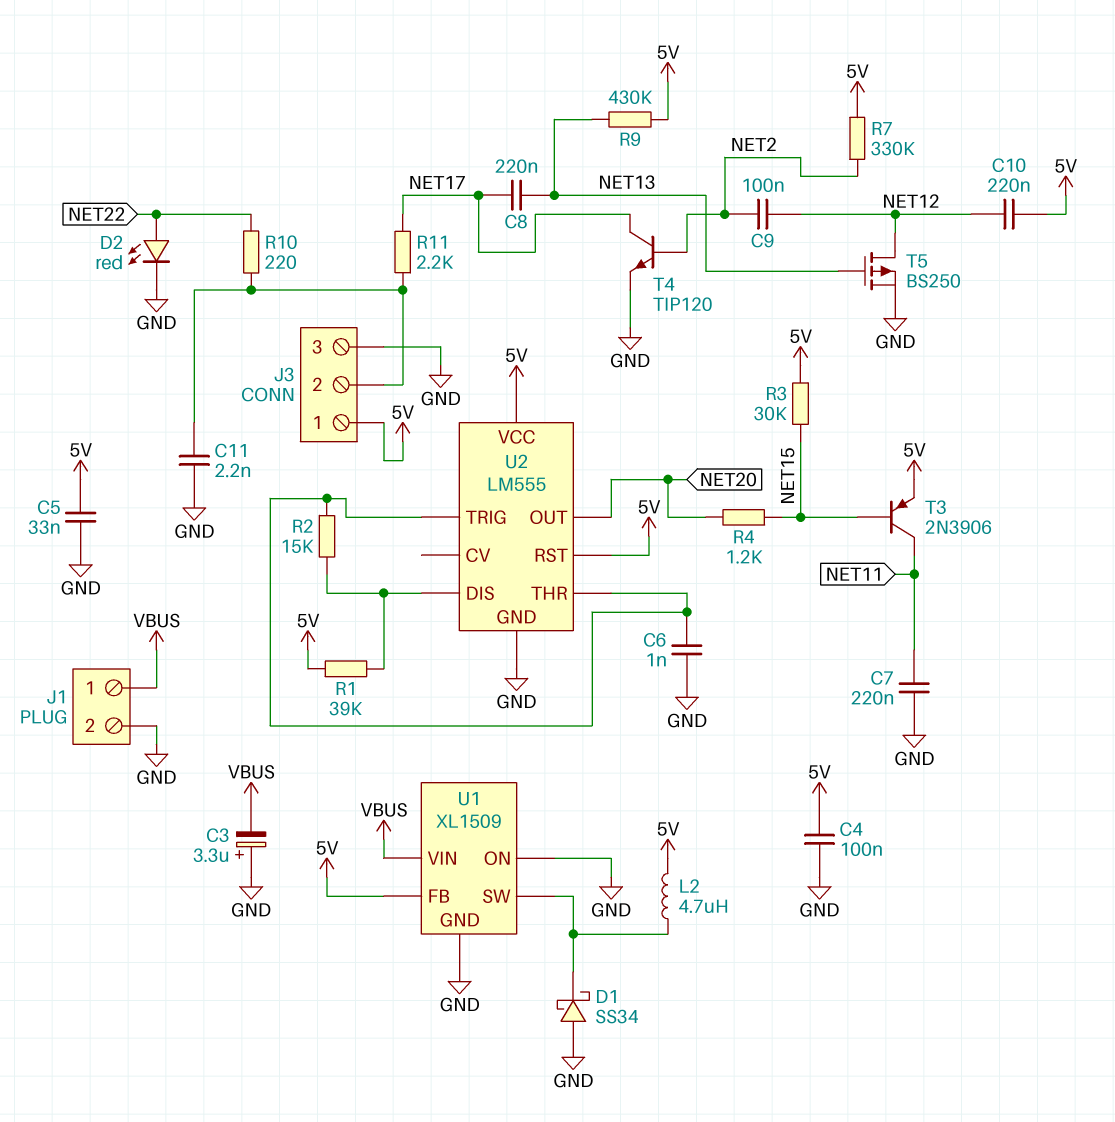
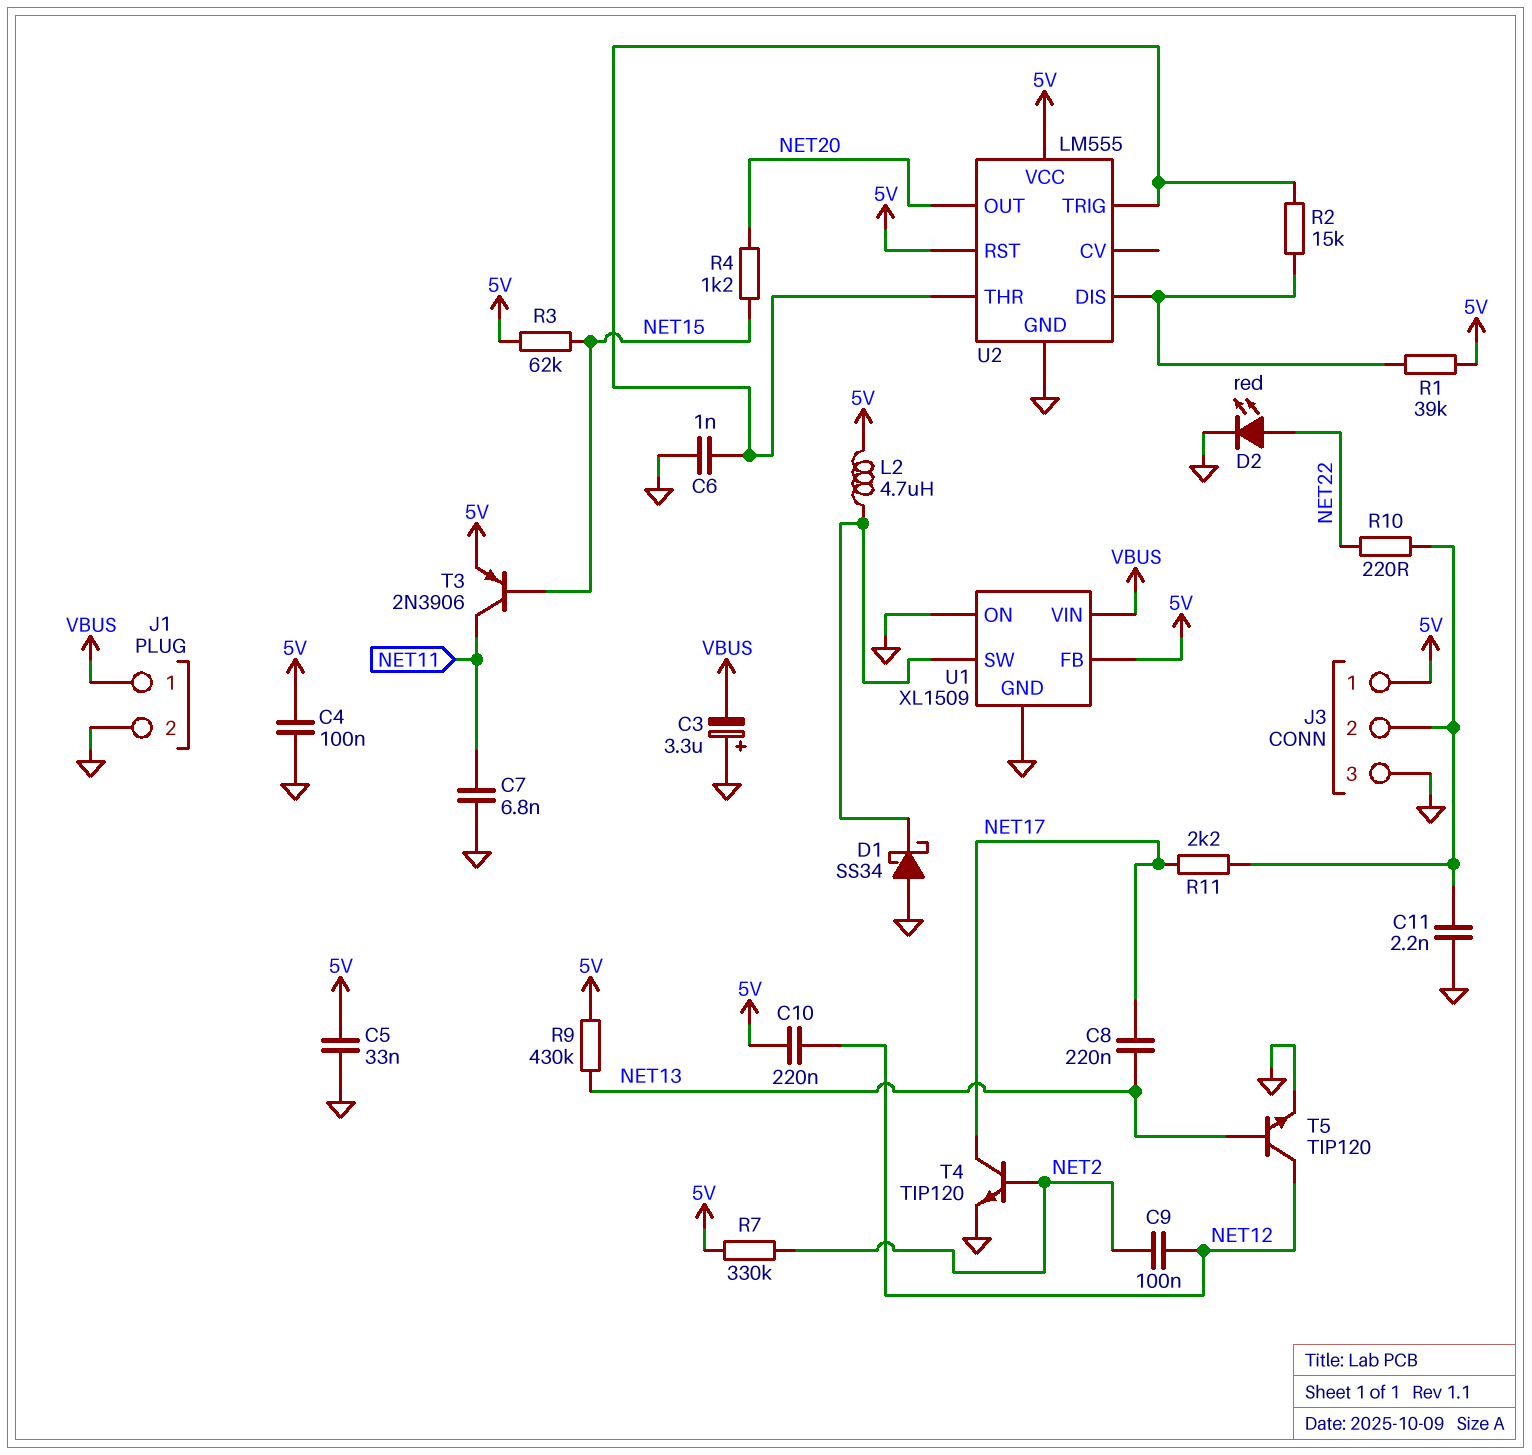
C7: 220nF (GND, NET11) -> 6.8nF (GND, NET11)
R3: 30k (5V, NET15) -> 62k (5V, NET15)
T5: PMOS BS250 (G NET13, D NET12, S GND) -> NPN TIP120 (B NET13, C NET12, E GND)

